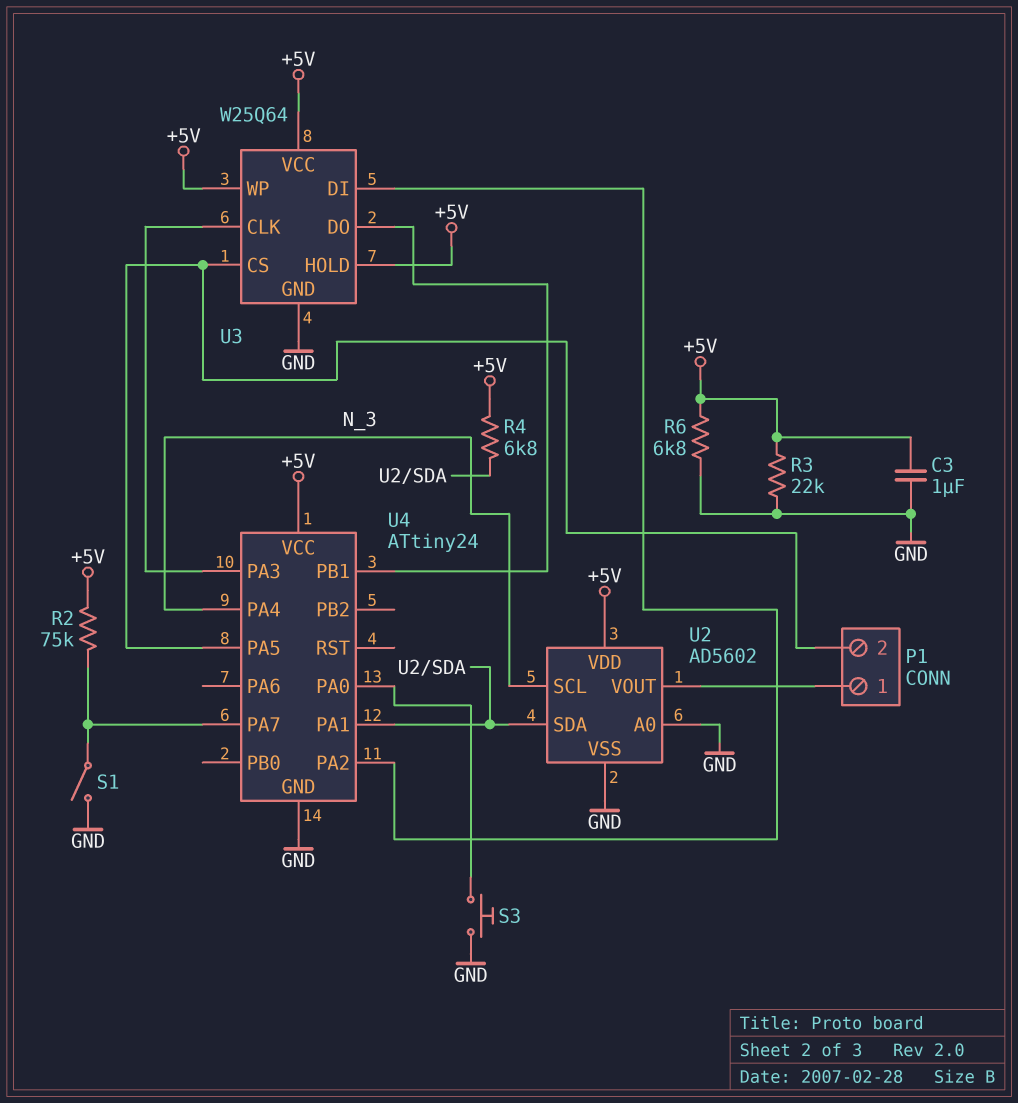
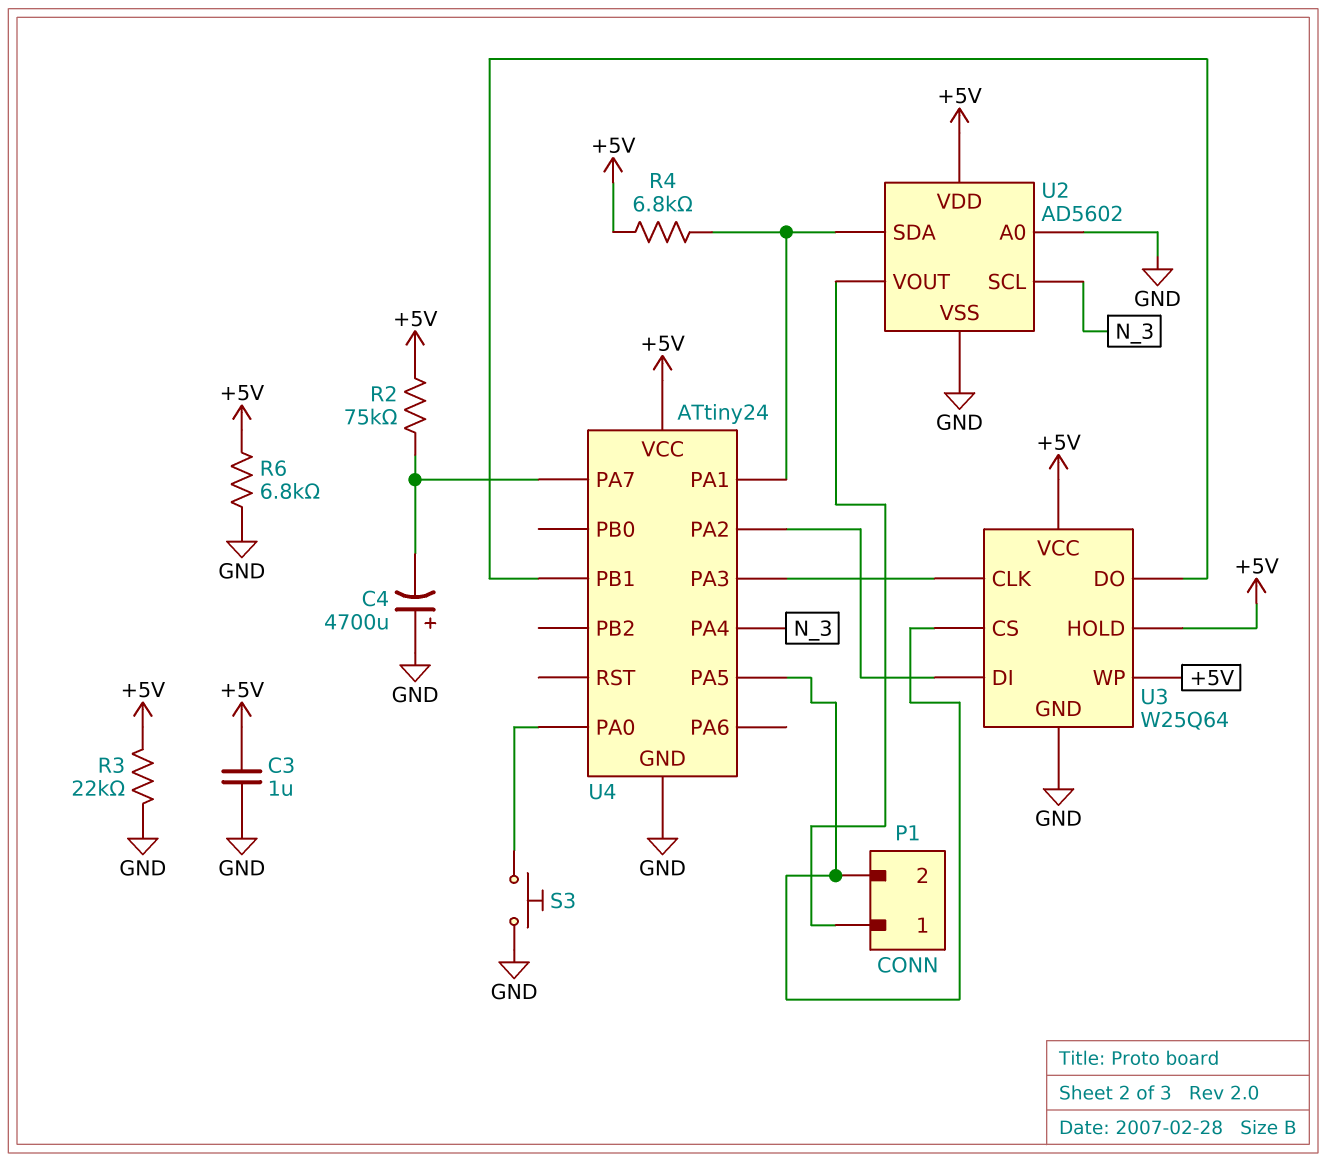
C4: none -> 4700uF (plus GND, minus U4/PA7)
S1: switch (GND, U4/PA7) -> none

